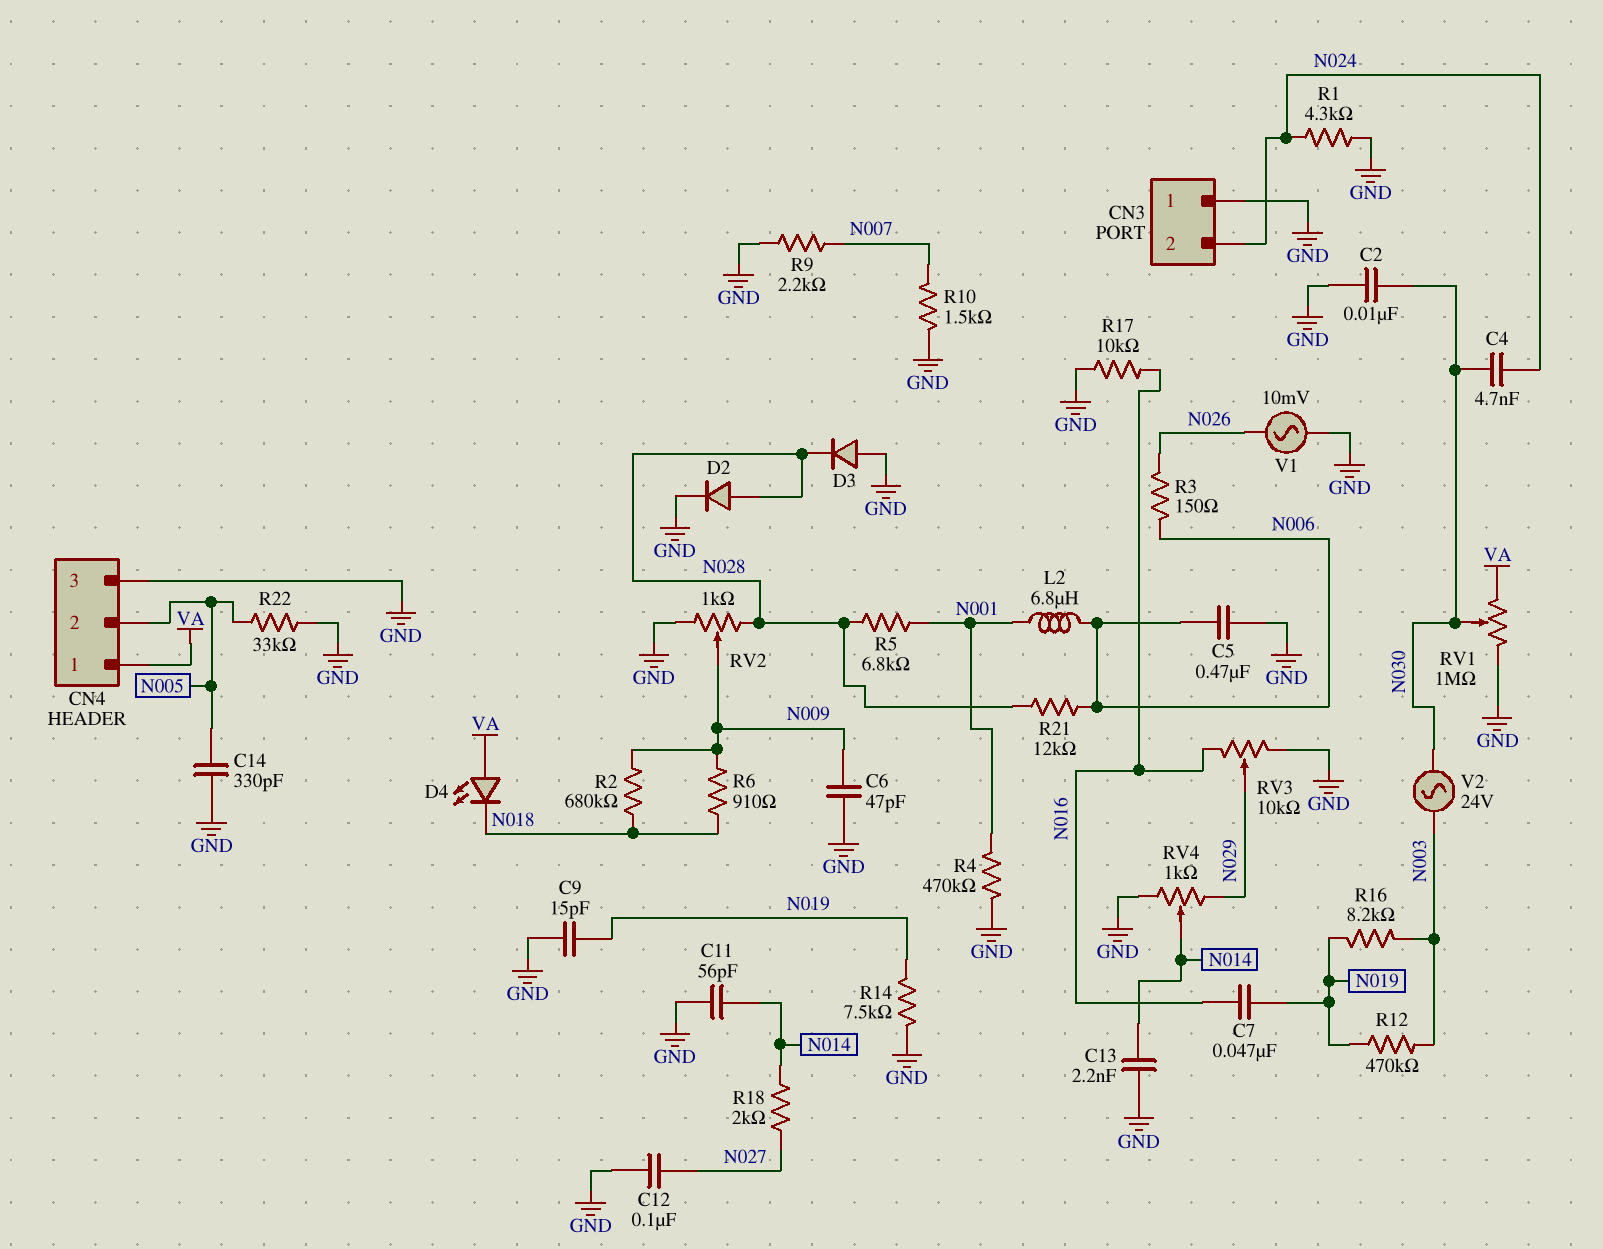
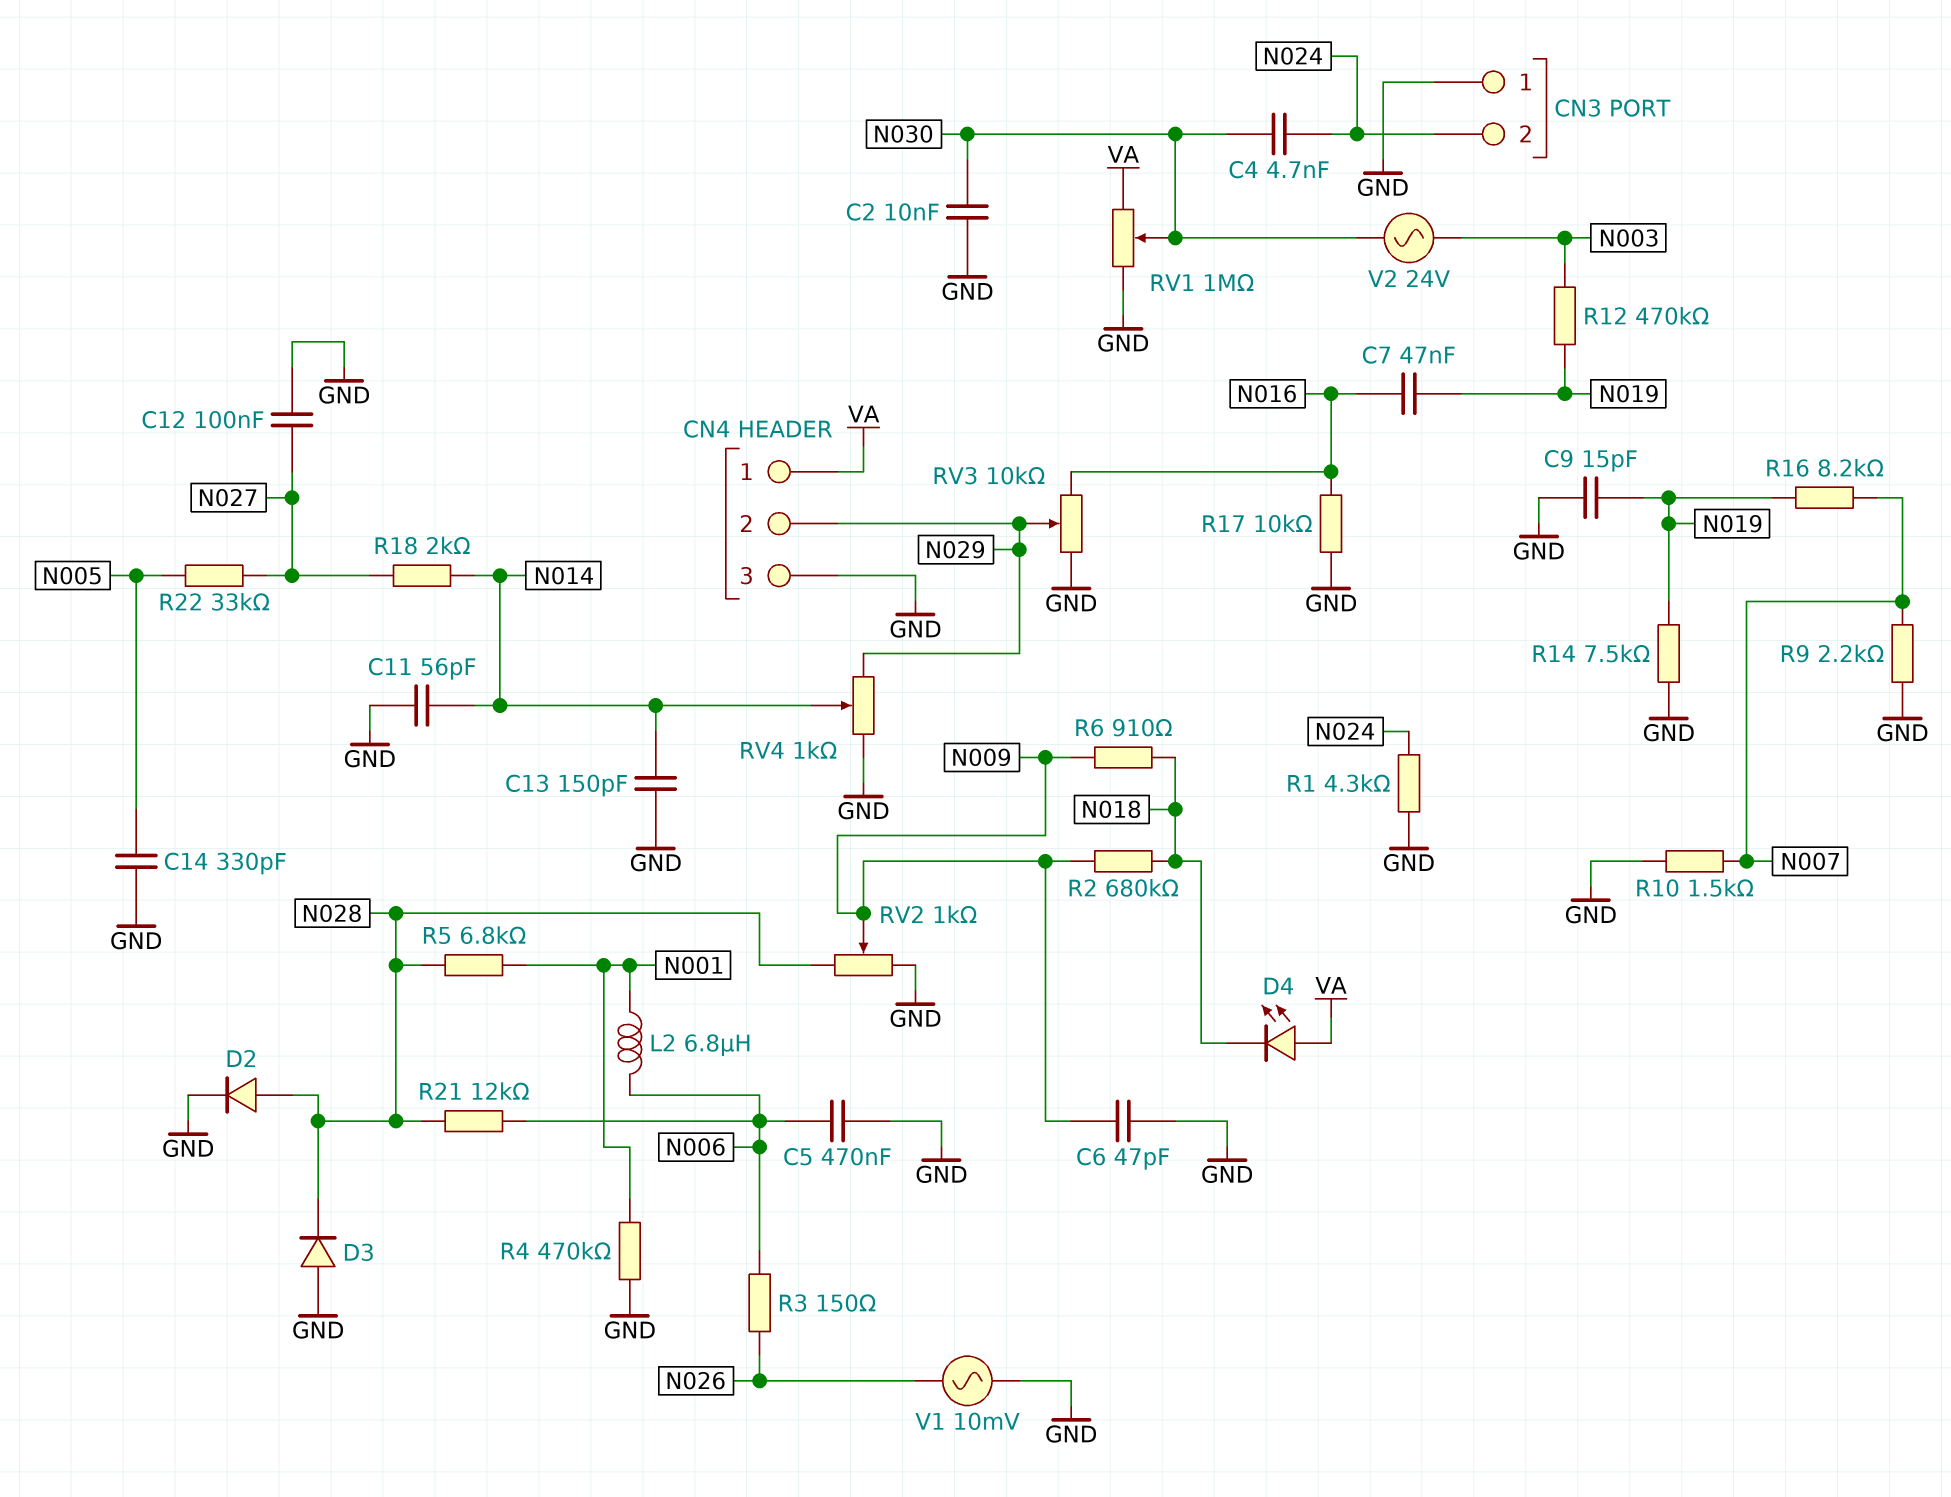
C13: 2.2nF (GND, N014) -> 150pF (GND, N014)
CN4 pin 2: N005 -> N029
R16: 8.2k (N003, N019) -> 8.2k (N007, N019)
R22: 33k (GND, N005) -> 33k (N005, N027)

